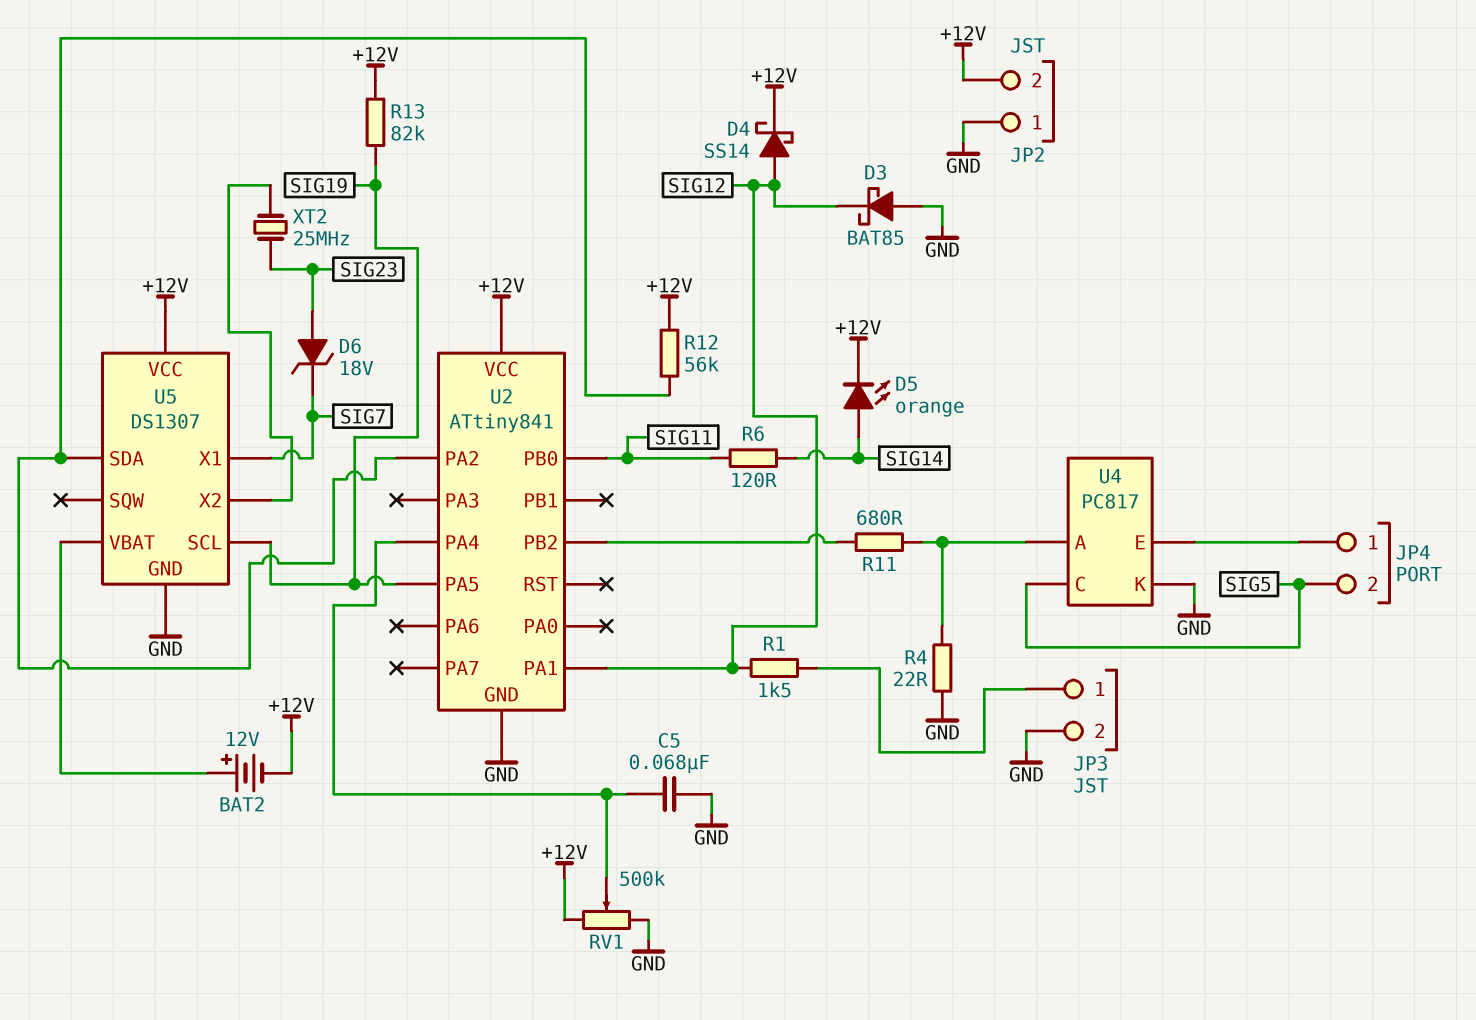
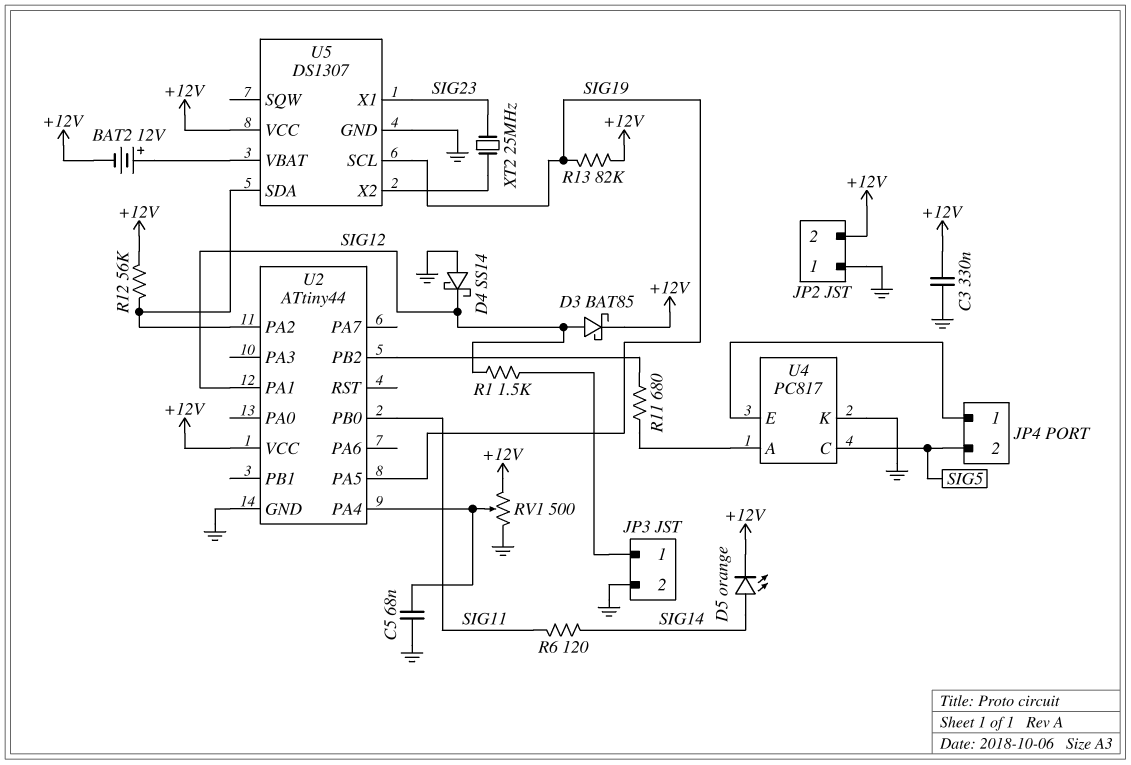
C3: none -> 330nF (+12V, GND)
D3: schottky BAT85 (A GND, K SIG12) -> schottky BAT85 (A SIG12, K +12V)
D4: schottky SS14 (A SIG12, K +12V) -> schottky SS14 (A GND, K SIG12)
D6: zener 18V (A SIG23, K SIG7) -> none
R4: 22 (GND, U4/A) -> none
RV1: 500k (+12V, GND, wiper U2/PA4) -> 500 (+12V, GND, wiper U2/PA4)
U2: ATtiny841 -> ATtiny44
U5 pin X1: SIG7 -> SIG23

